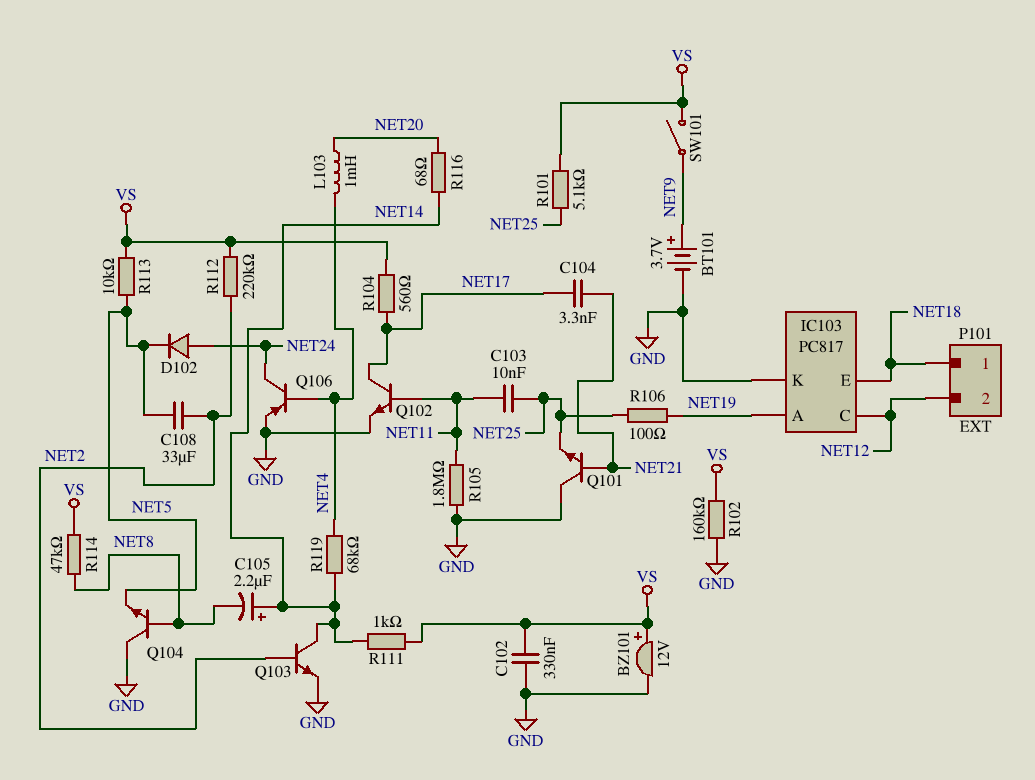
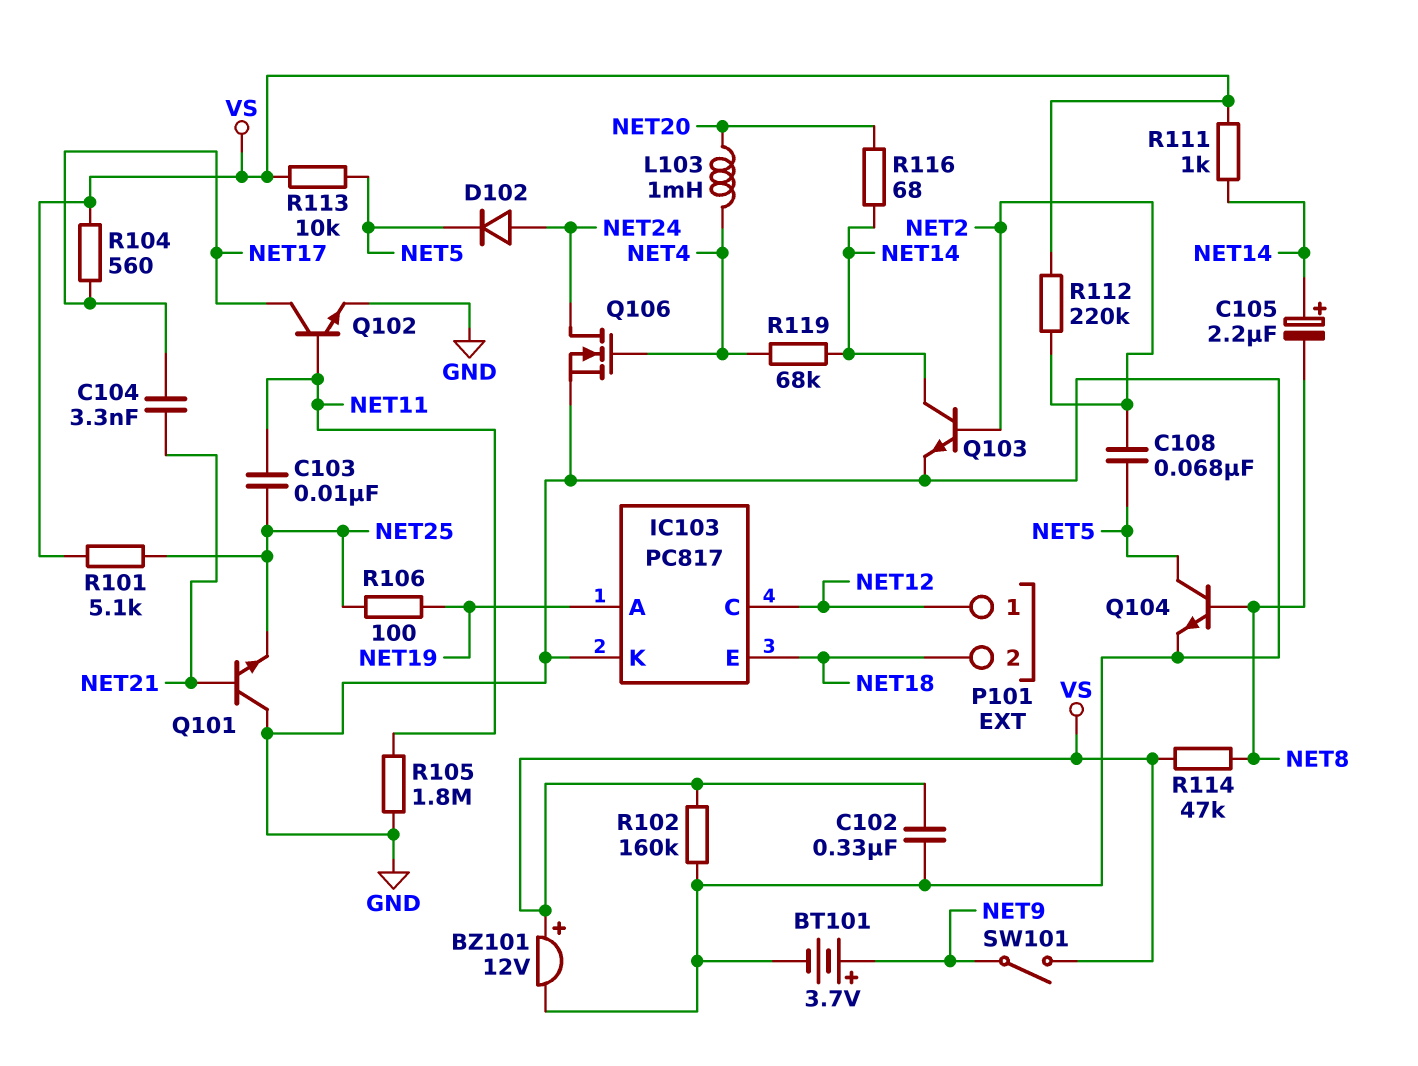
C108: 33uF (NET2, NET5) -> 68nF (NET2, NET5)
P101 pin 1: NET18 -> NET12
P101 pin 2: NET12 -> NET18
Q104: NPN (B NET8, C GND, E NET5) -> NPN (B NET8, C NET5, E GND)
Q106: PNP (B NET4, C NET24, E GND) -> NMOS (G NET4, D NET24, S GND)

